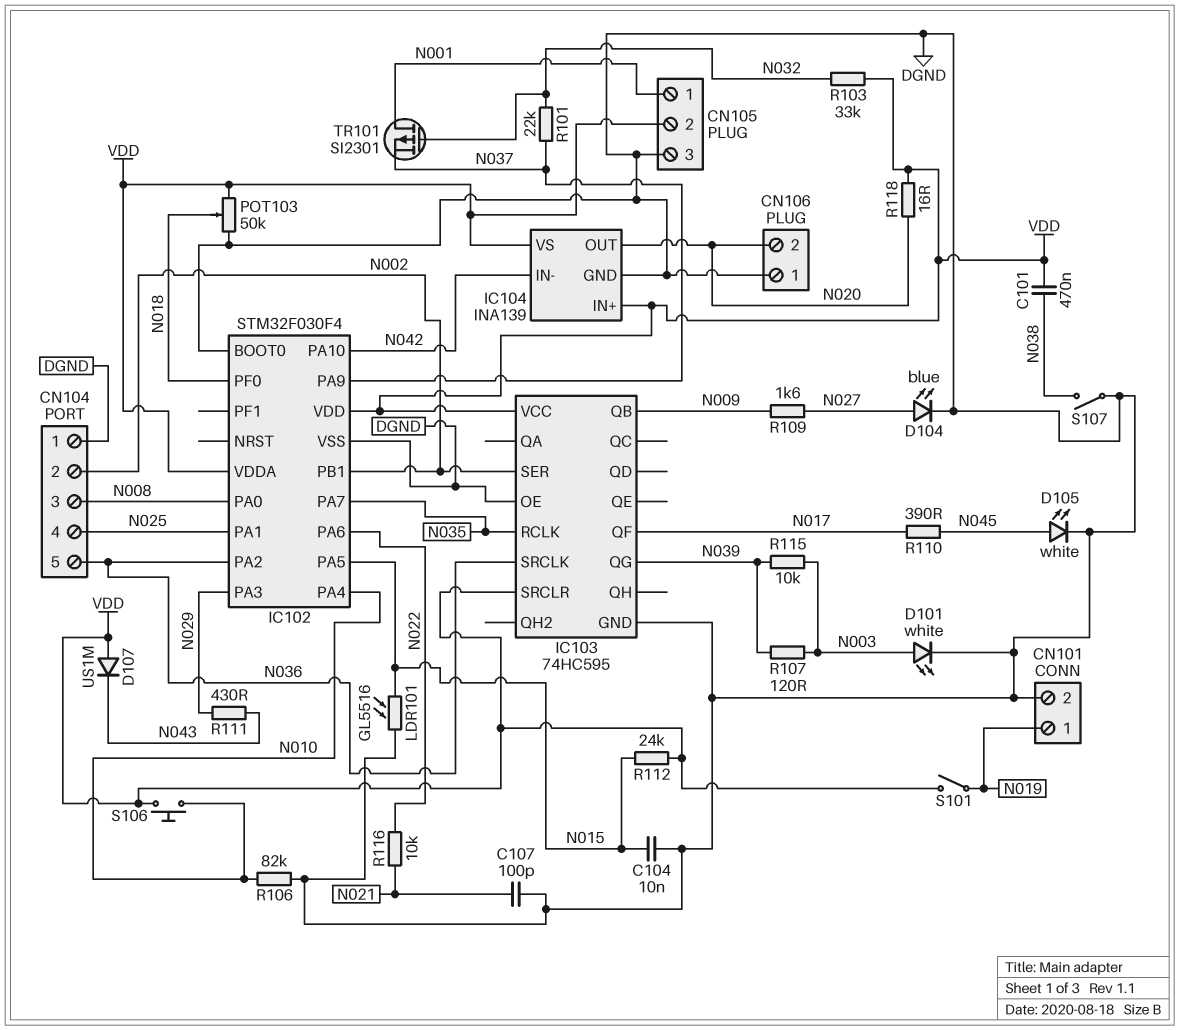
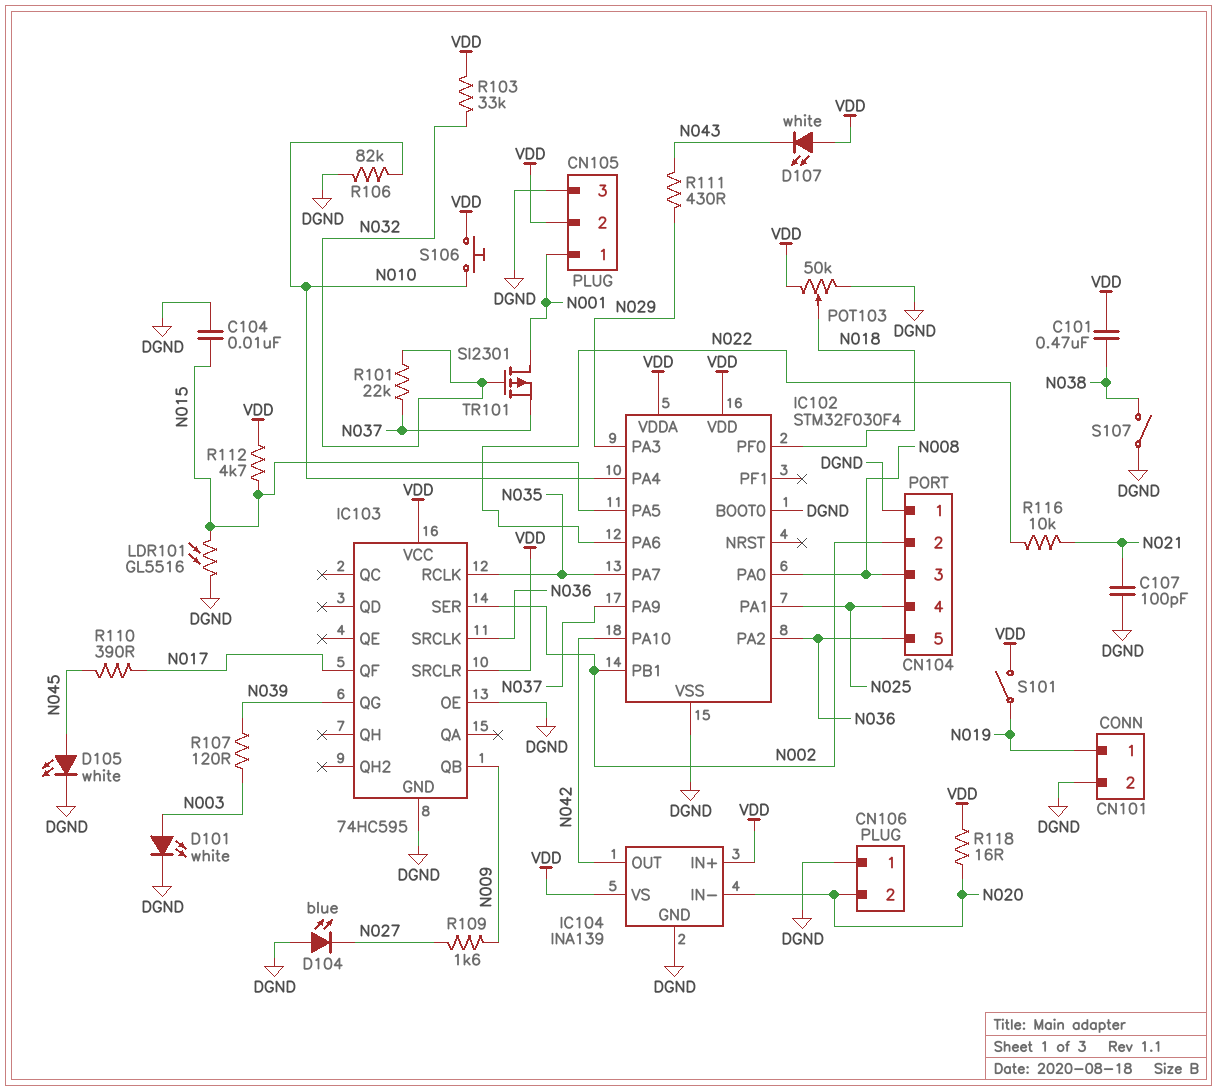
D104: LED blue (A N027, K DGND) -> LED blue (A DGND, K N027)
D107: diode US1M (A VDD, K N043) -> LED white (A VDD, K N043)
IC104 pin IN-: N042 -> N020
IC104 pin OUT: N020 -> N042
R112: 24k (N015, VDD) -> 4.7k (N015, VDD)
R115: 10k (N003, N039) -> none

